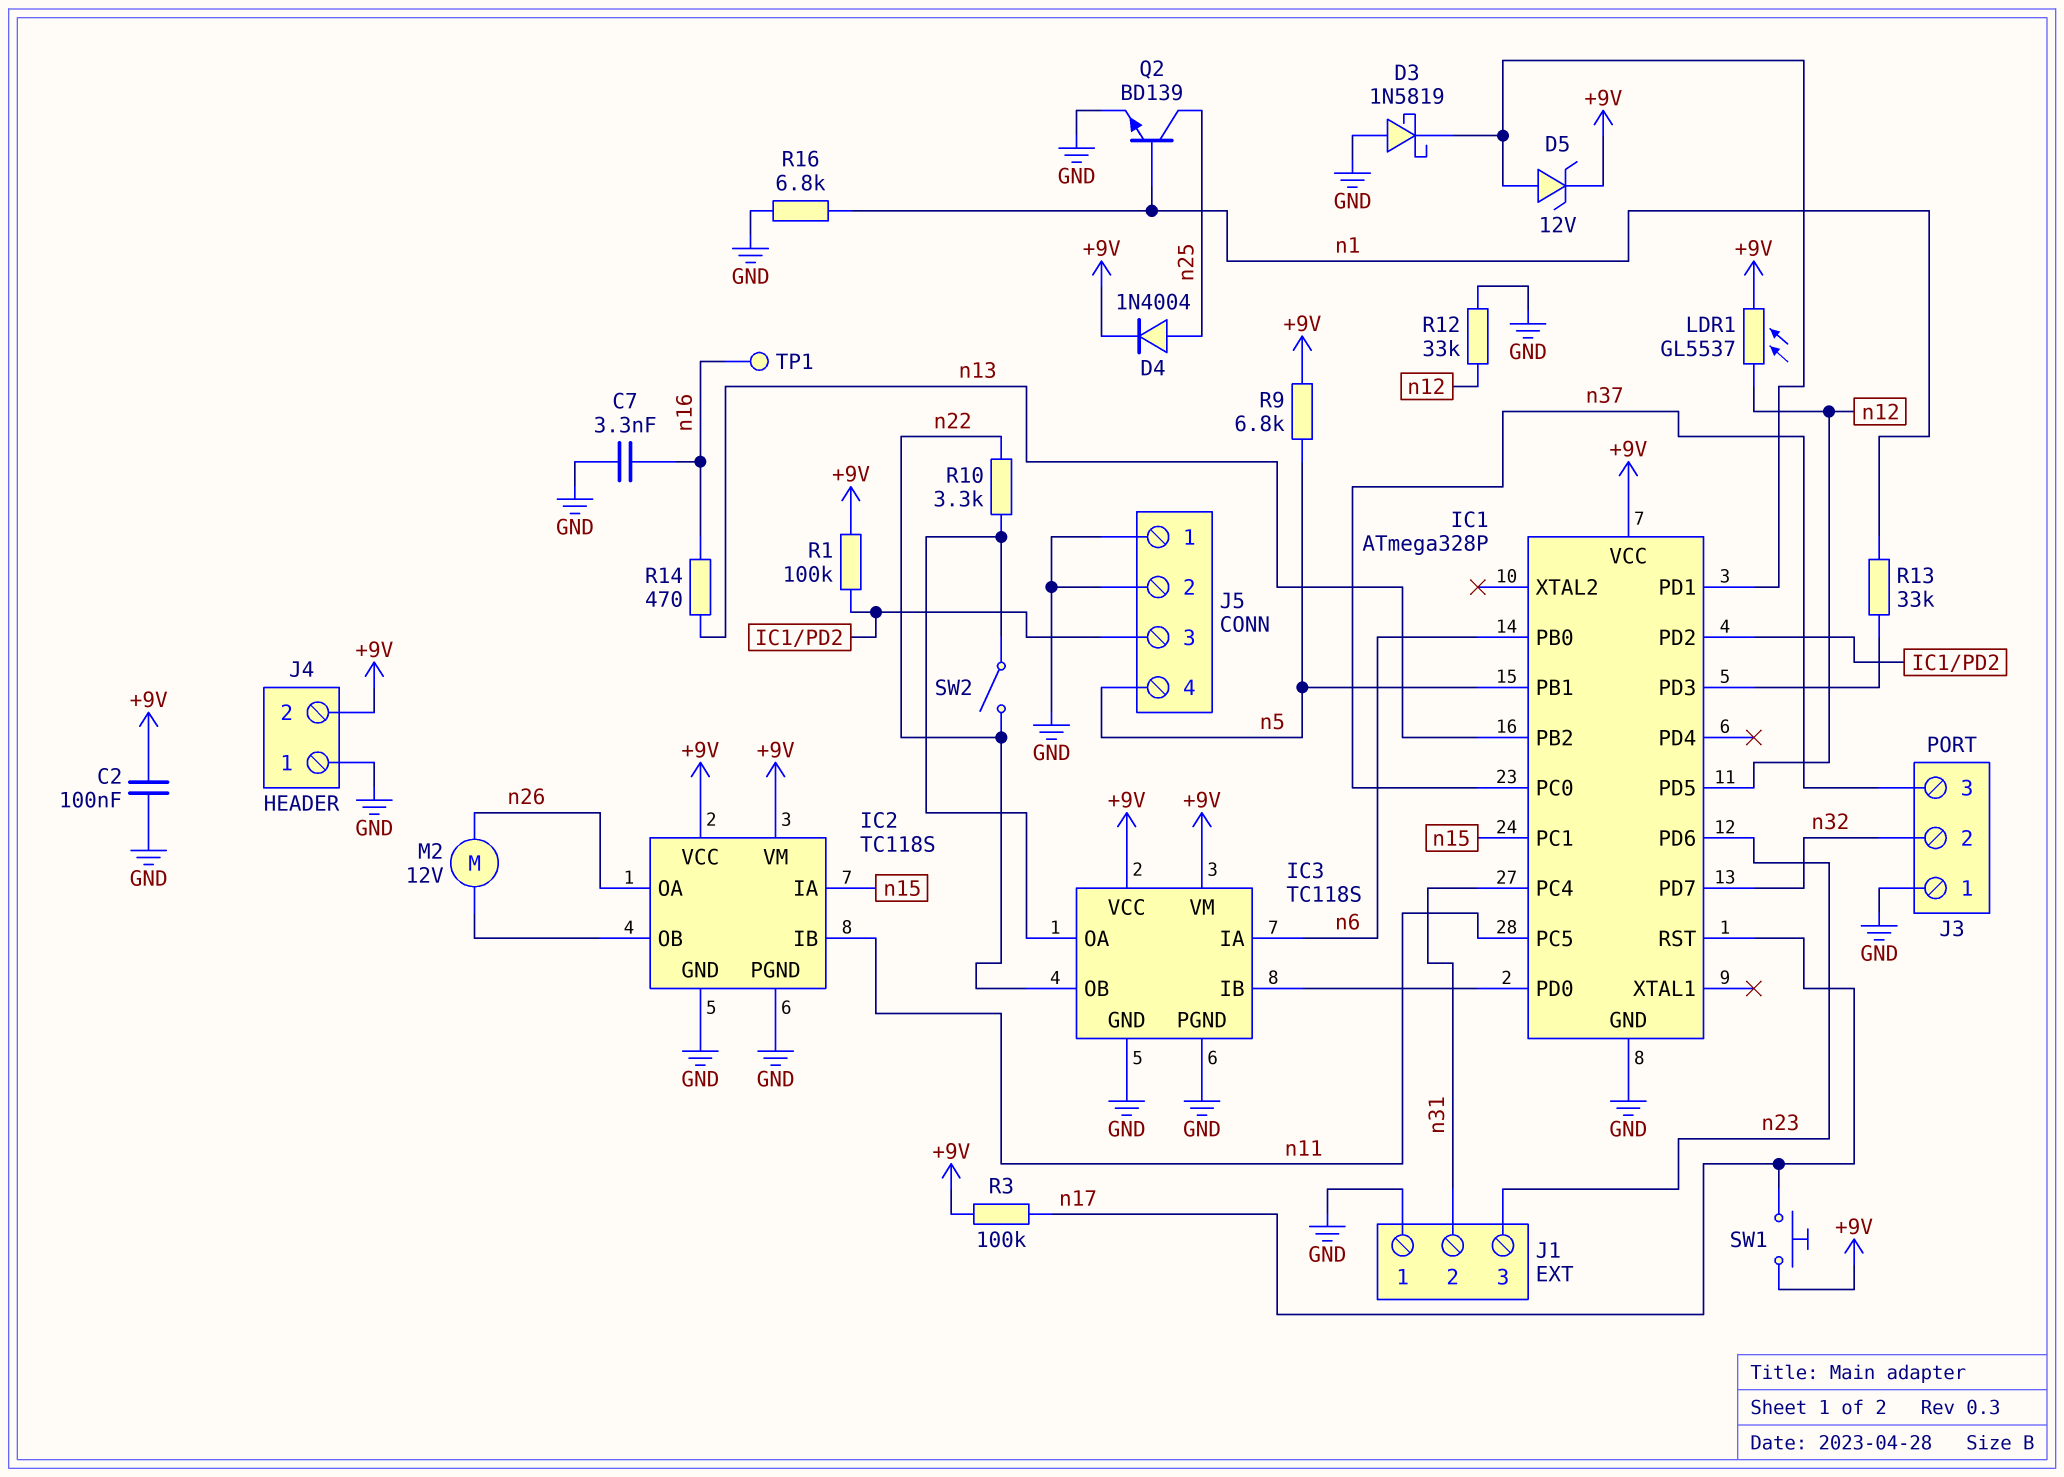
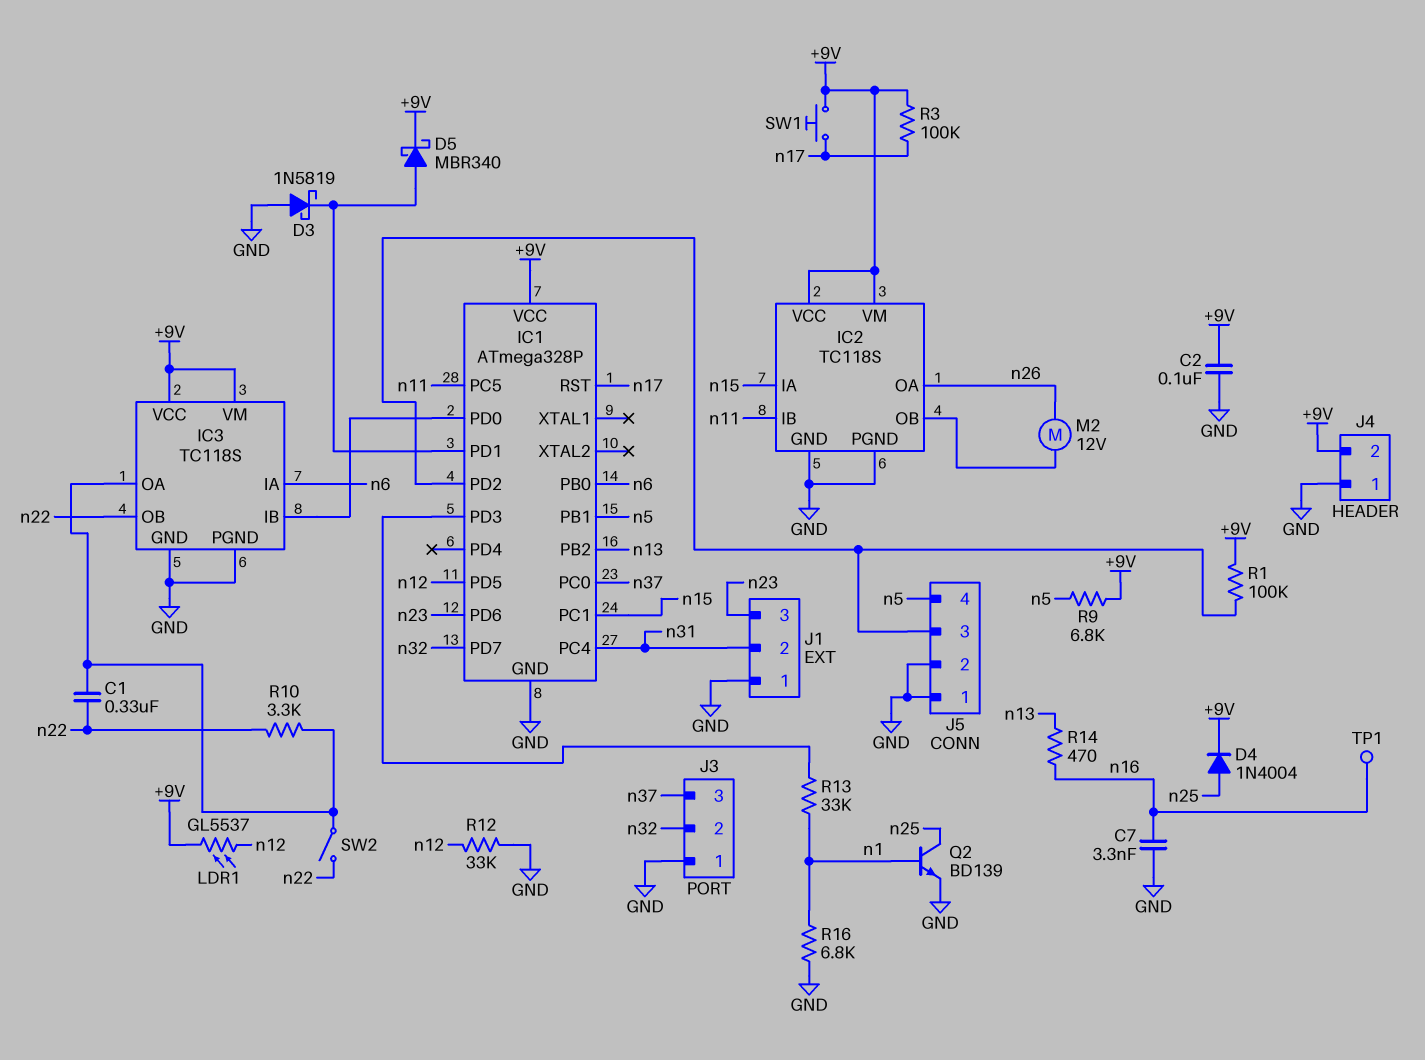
C1: none -> 330nF (IC3/OA, n22)
D5: zener 12V (A IC1/PD1, K +9V) -> schottky MBR340 (A IC1/PD1, K +9V)

